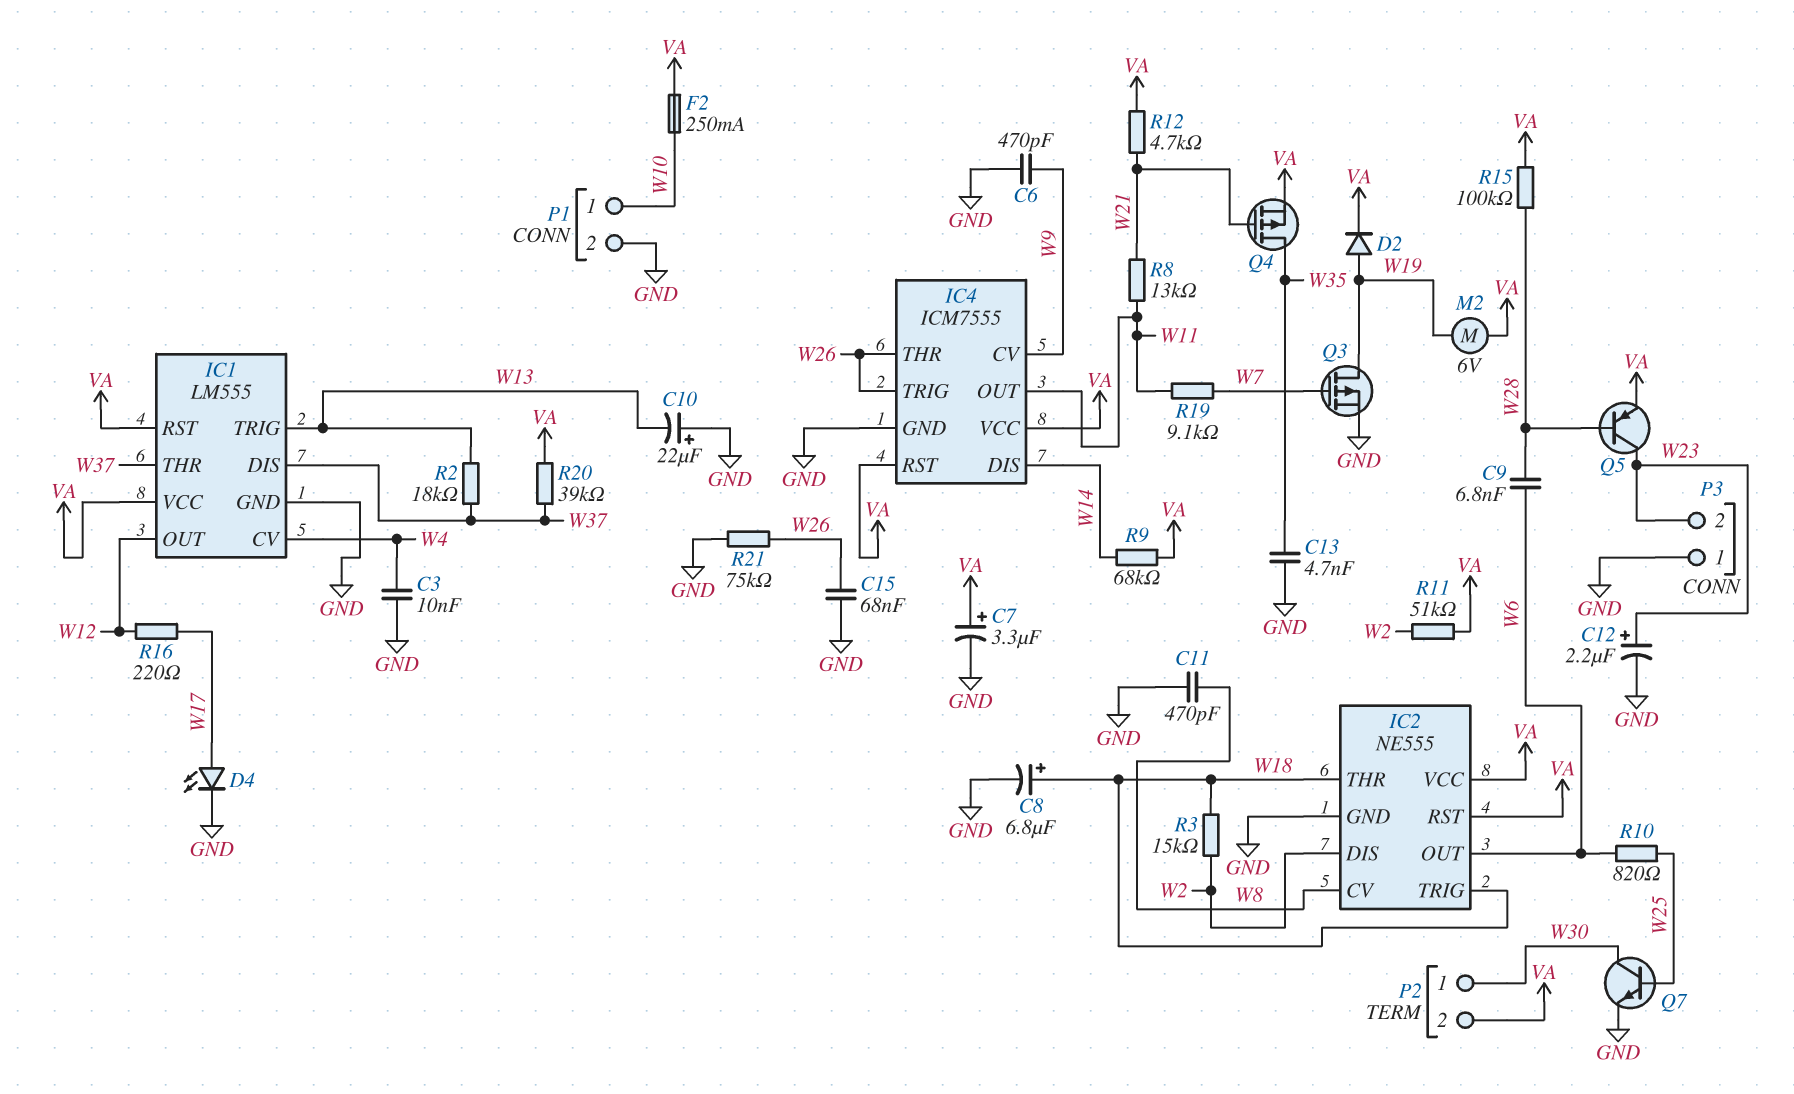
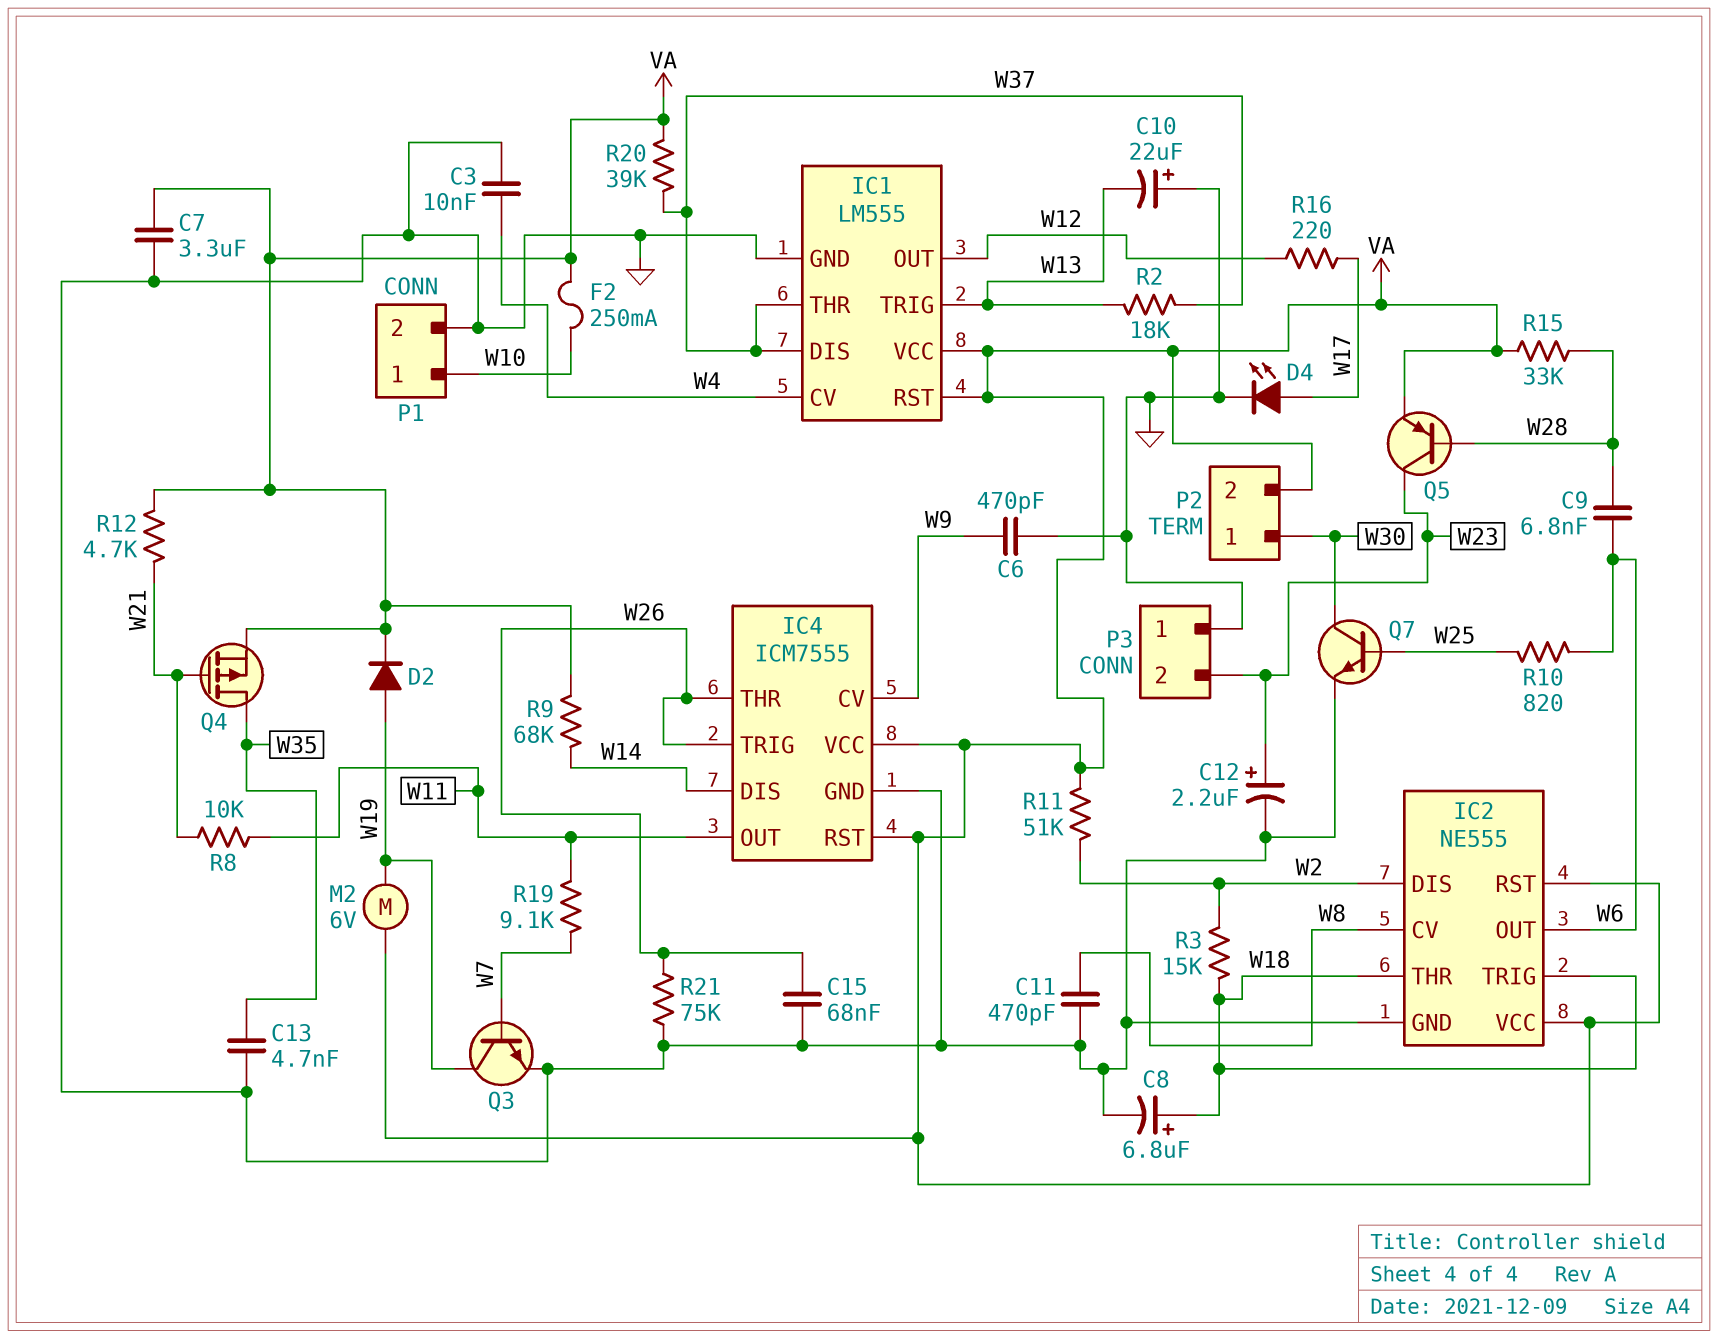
C7: 3.3uF (plus VA, minus GND) -> 3.3uF (GND, VA)
Q3: PMOS (G W7, D W19, S GND) -> NPN (B W7, C W19, E GND)
R8: 13k (W11, W21) -> 10k (W11, W21)
R15: 100k (VA, W28) -> 33k (VA, W28)

